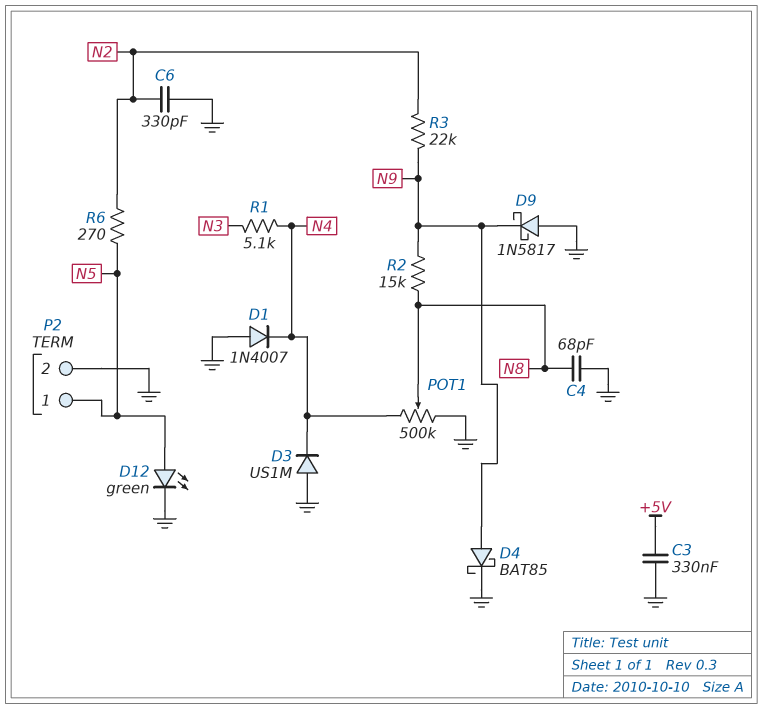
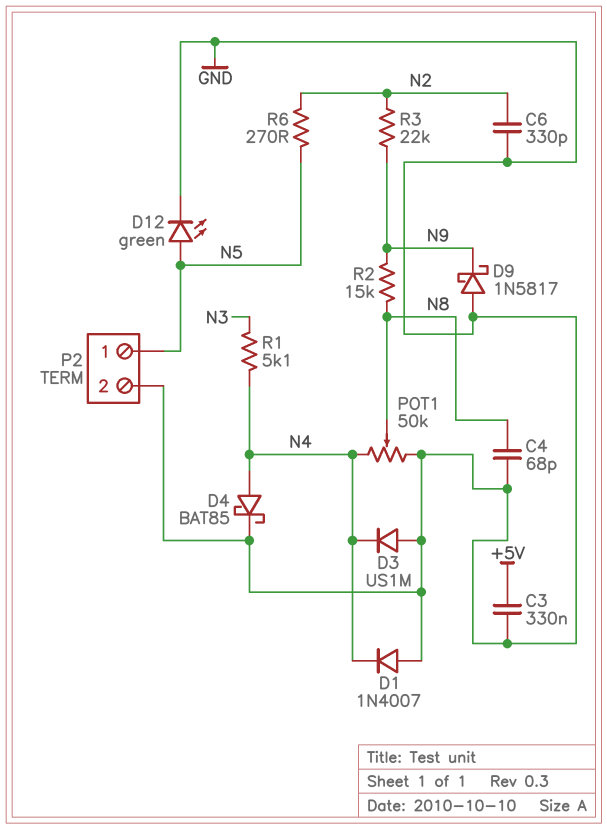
D4: schottky BAT85 (A N9, K GND) -> schottky BAT85 (A N4, K GND)
POT1: 500k (GND, N4, wiper N8) -> 50k (GND, N4, wiper N8)

